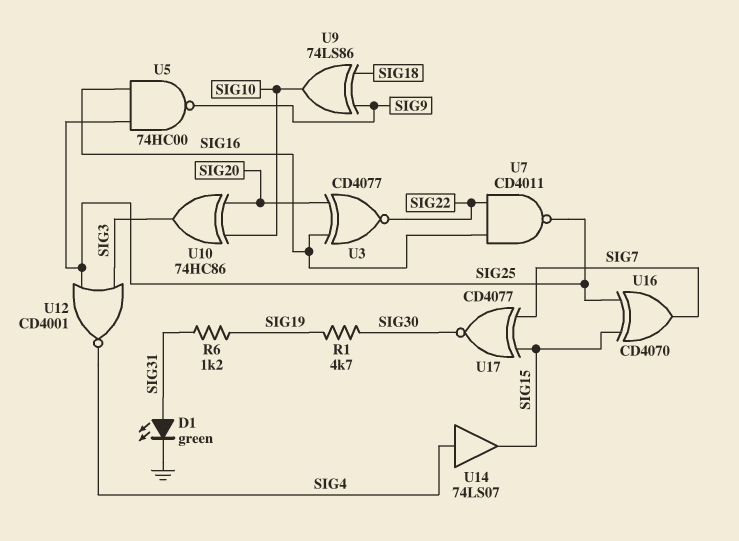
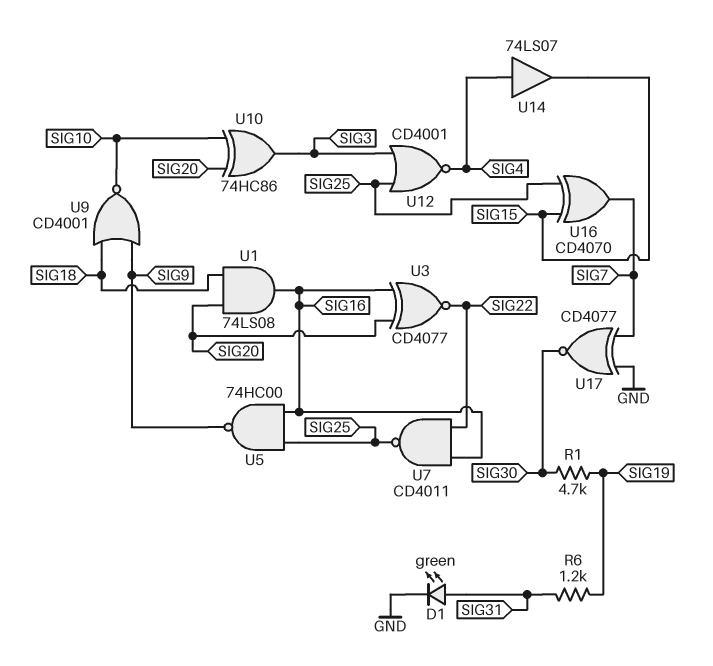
U1: none -> AND 74LS08 (in SIG18, in SIG20, out SIG16)
U9: XOR 74LS86 (in SIG9, in SIG18, out SIG10) -> NOR CD4001 (in SIG9, in SIG18, out SIG10)
U17: XNOR CD4077 (in SIG7, in SIG15, out SIG30) -> XNOR CD4077 (in GND, in SIG7, out SIG30)

